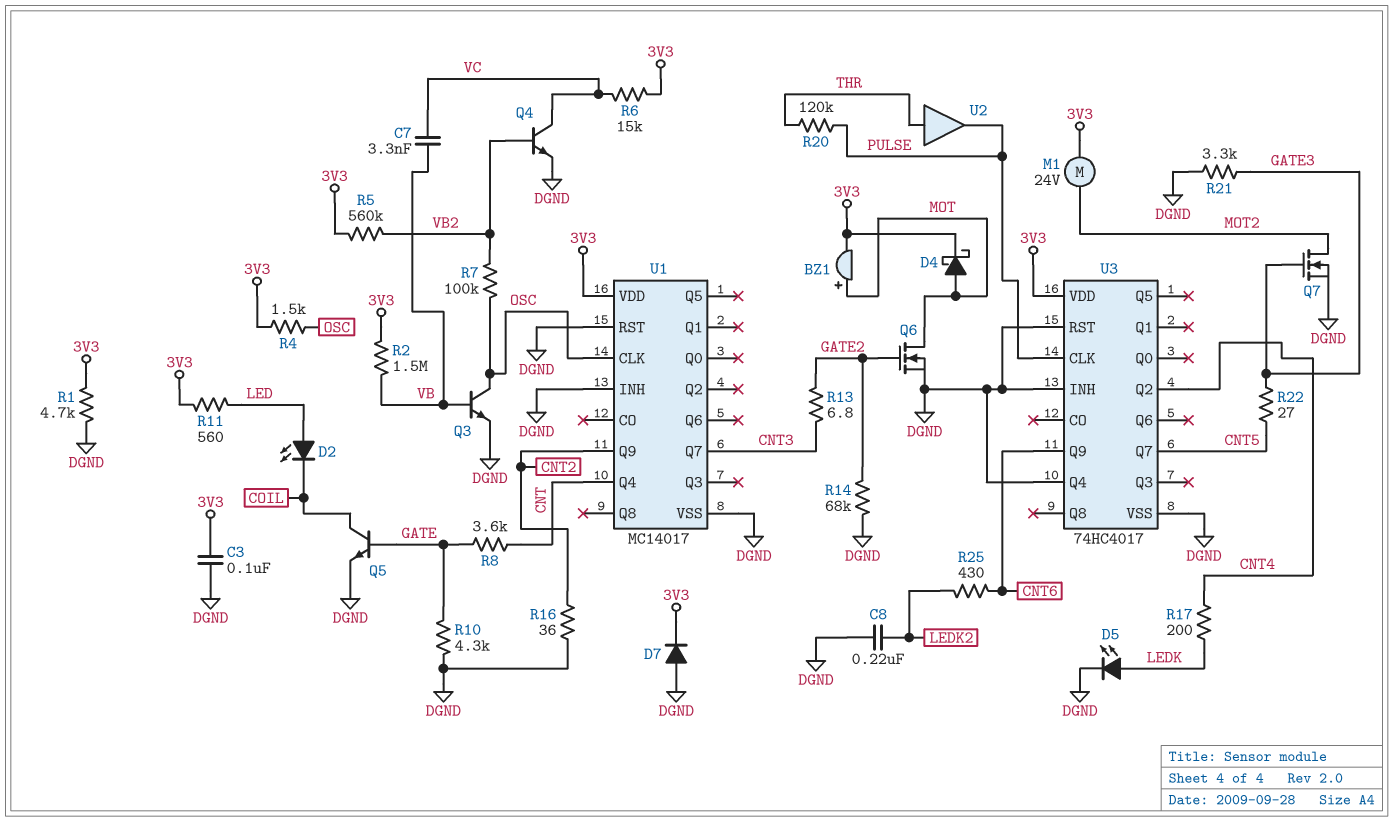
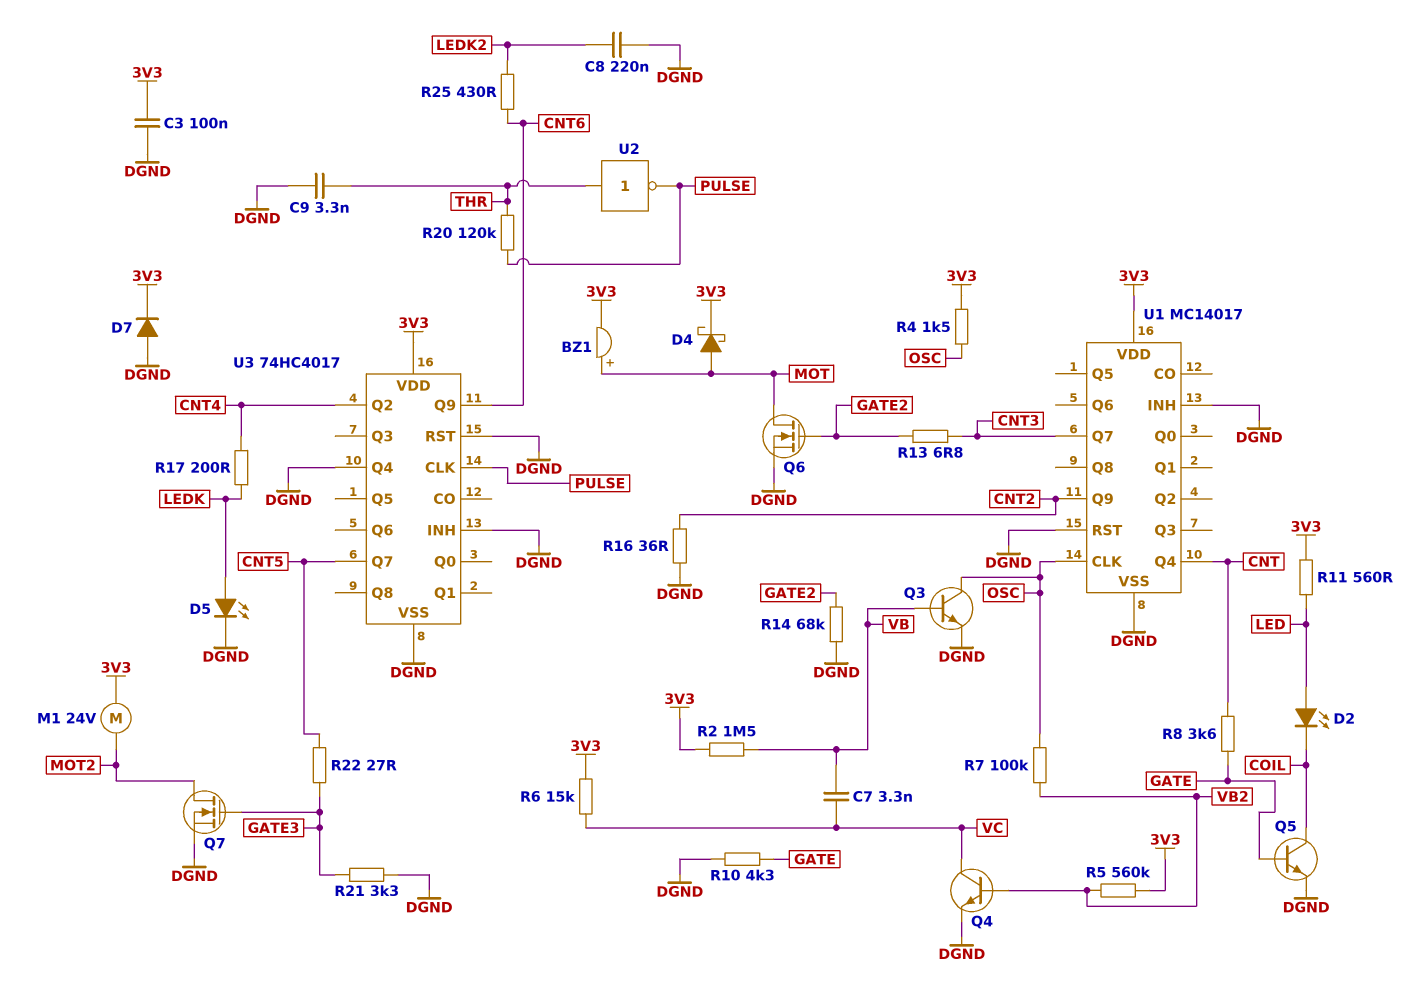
C9: none -> 3.3nF (DGND, THR)
R1: 4.7k (3V3, DGND) -> none
U2: buffer (in THR, out PULSE) -> NOT (in THR, out PULSE)

